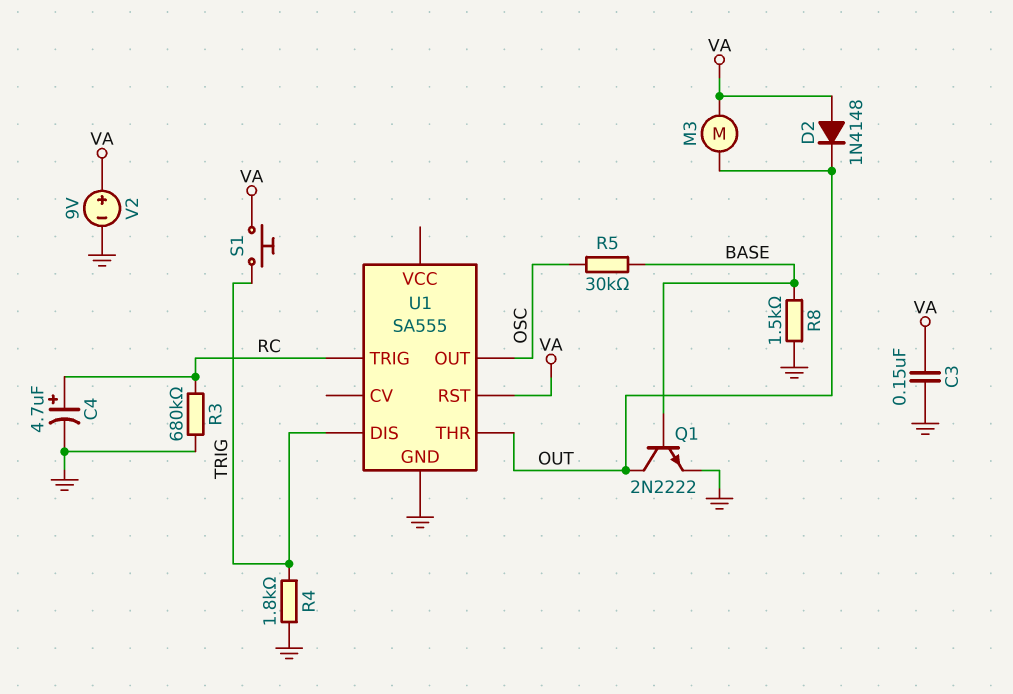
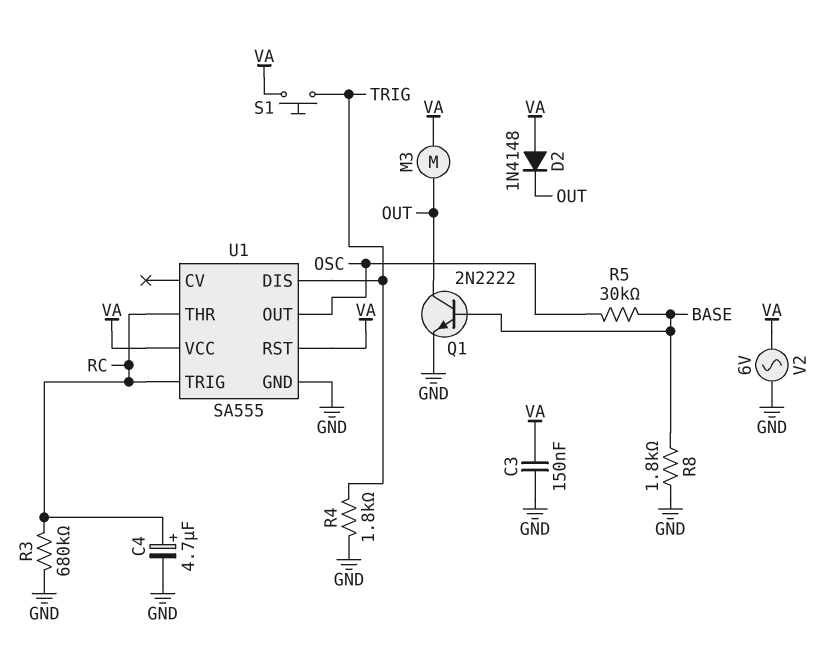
R8: 1.5k (BASE, GND) -> 1.8k (BASE, GND)
U1 pin THR: OUT -> RC
U1 pin VCC: none -> VA
V2: 9V (plus VA, minus GND) -> AC 6V (GND, VA)

